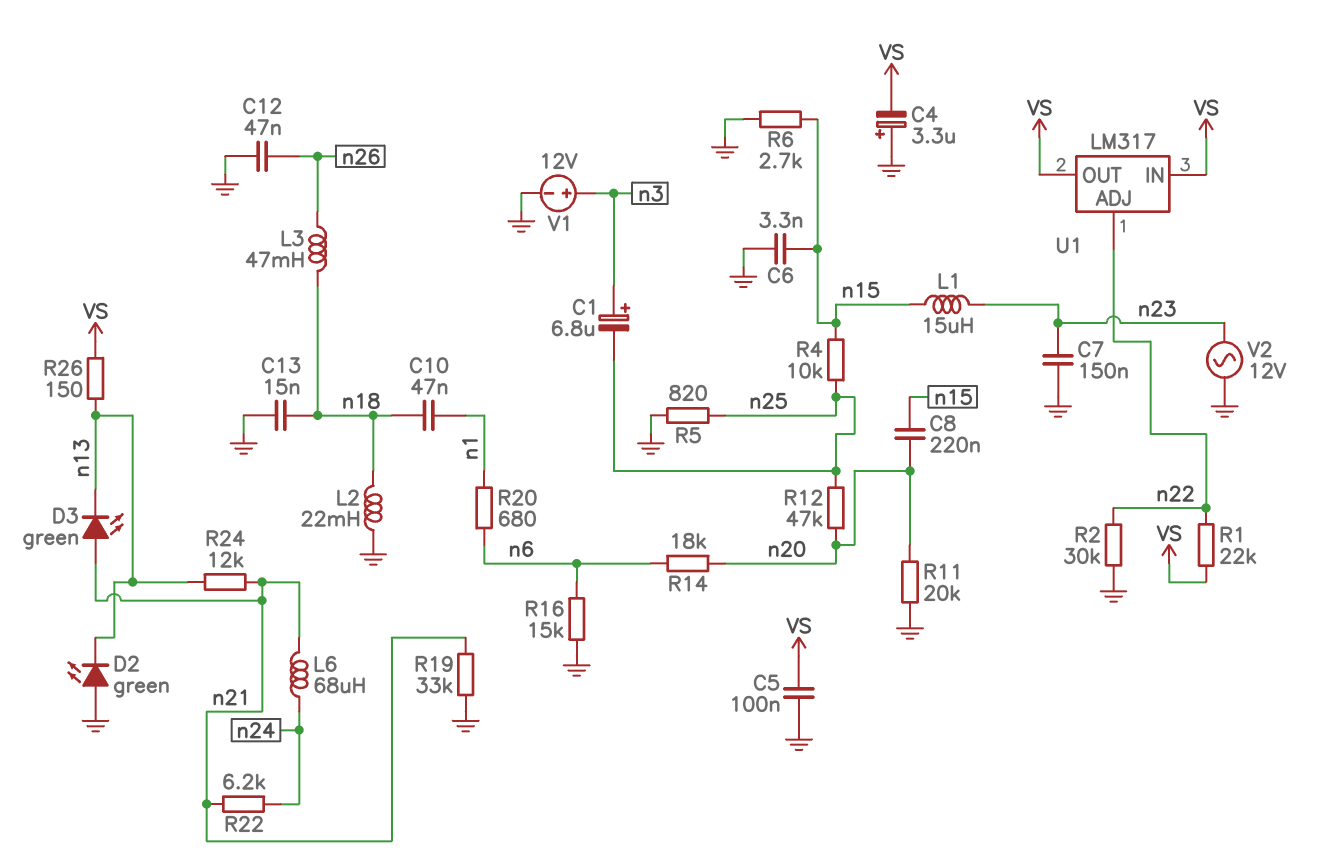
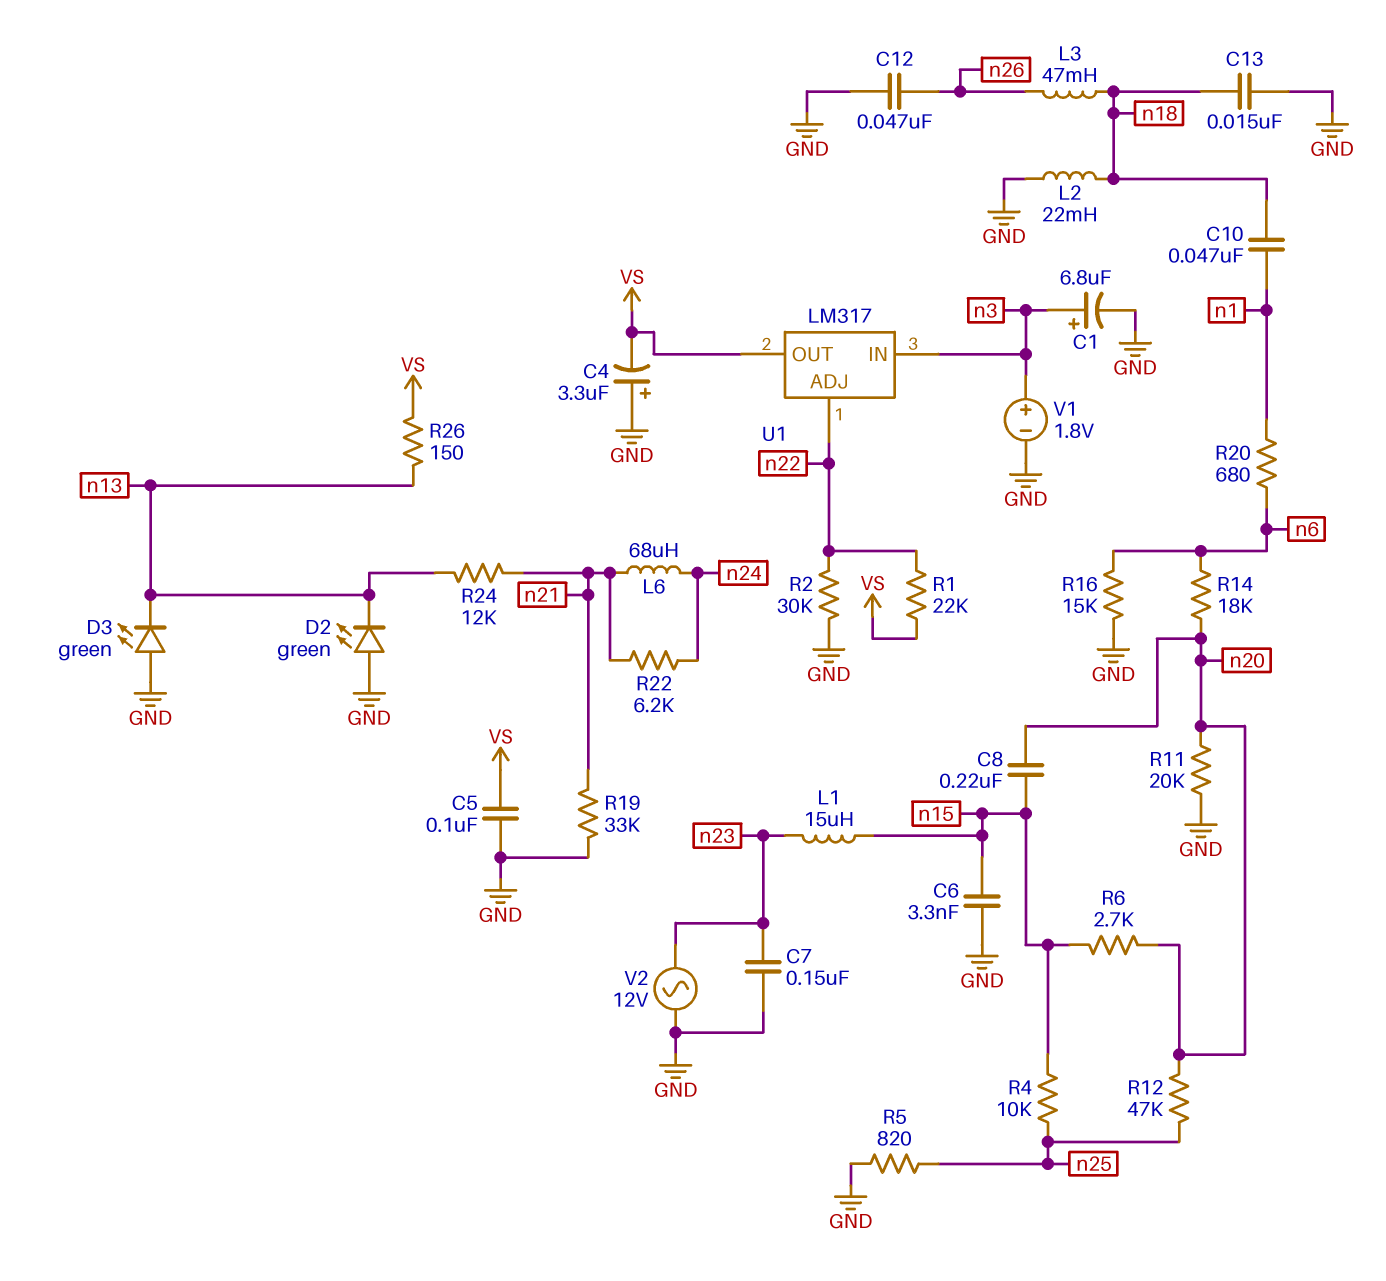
C1: 6.8uF (plus n3, minus n25) -> 6.8uF (plus n3, minus GND)
D3: LED green (A n21, K n13) -> LED green (A GND, K n13)
R6: 2.7k (GND, n15) -> 2.7k (n15, n20)
U1 pin IN: VS -> n3
V1: 12V (plus n3, minus GND) -> 1.8V (plus n3, minus GND)

